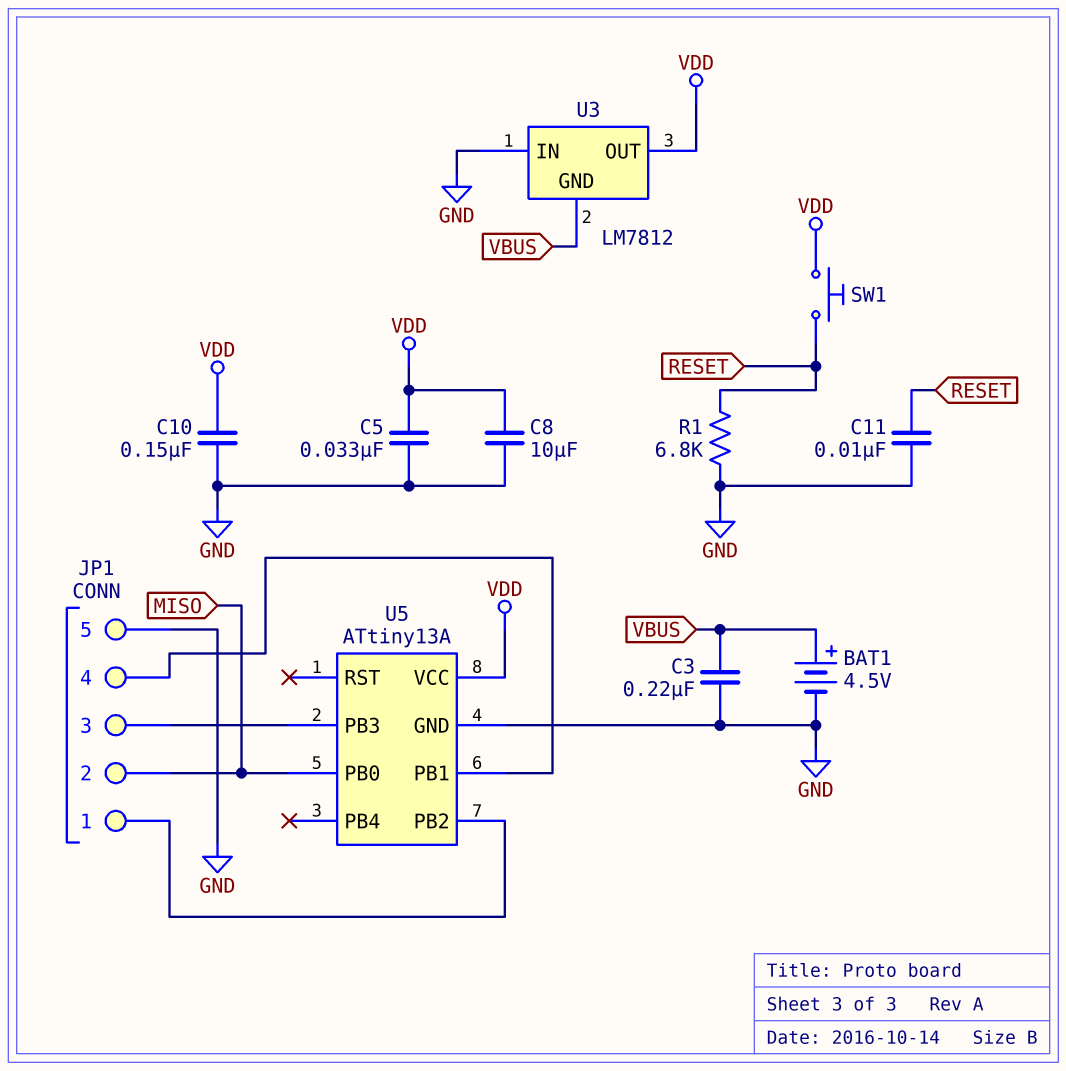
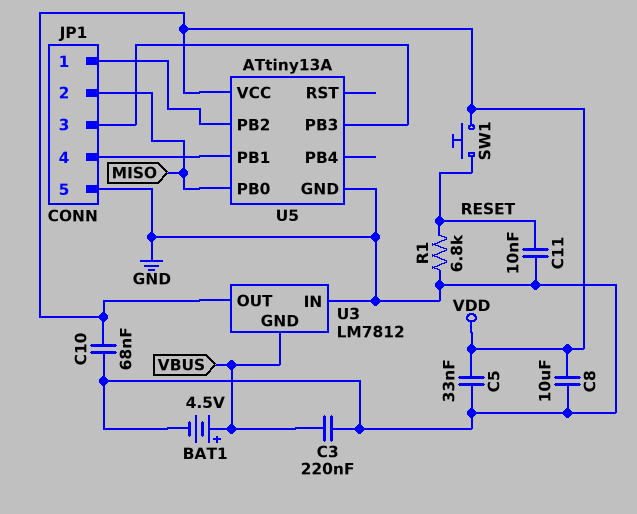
C10: 150nF (GND, VDD) -> 68nF (GND, VDD)

